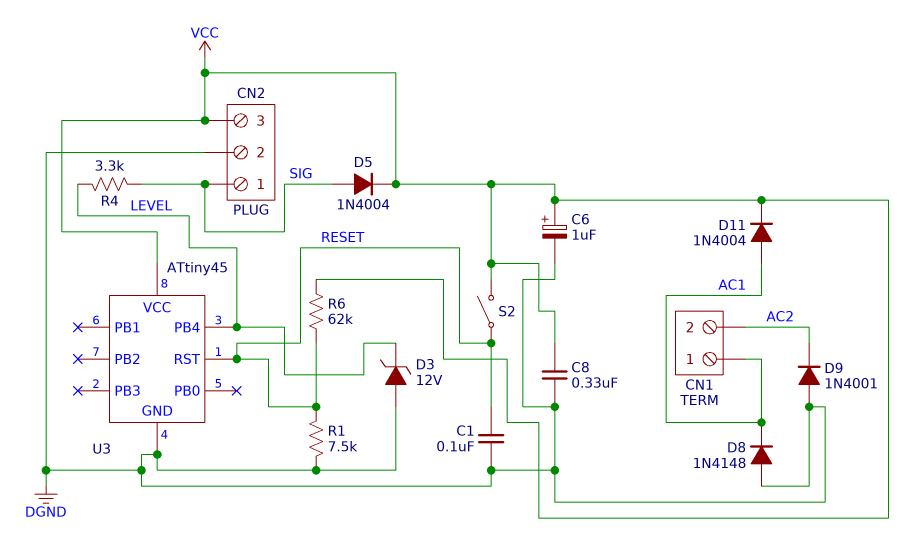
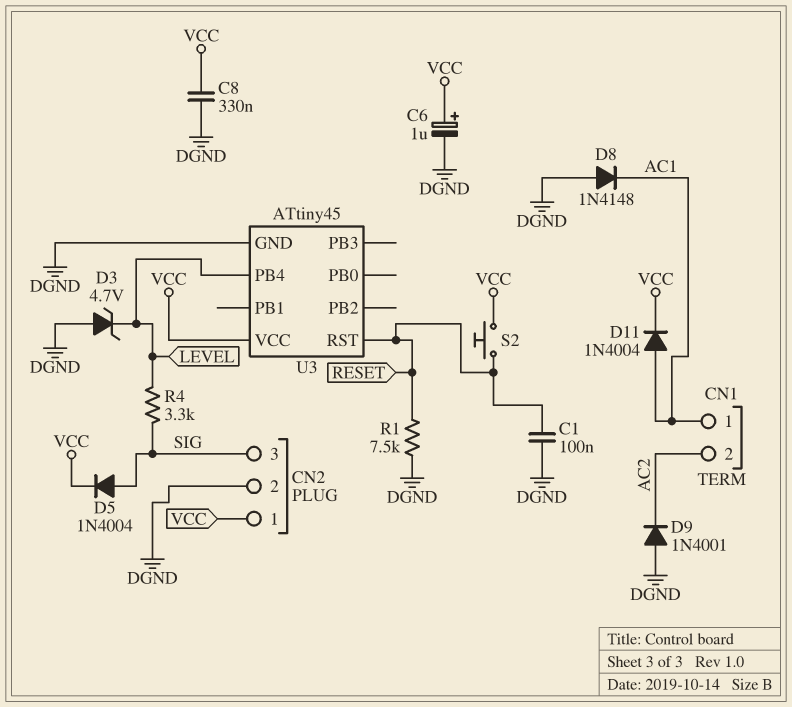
CN2 pin 1: SIG -> VCC
CN2 pin 3: VCC -> SIG
D3: zener 12V (A DGND, K LEVEL) -> zener 4.7V (A DGND, K LEVEL)
R6: 62k (RESET, VCC) -> none
S2: switch (RESET, VCC) -> button (RESET, VCC)

